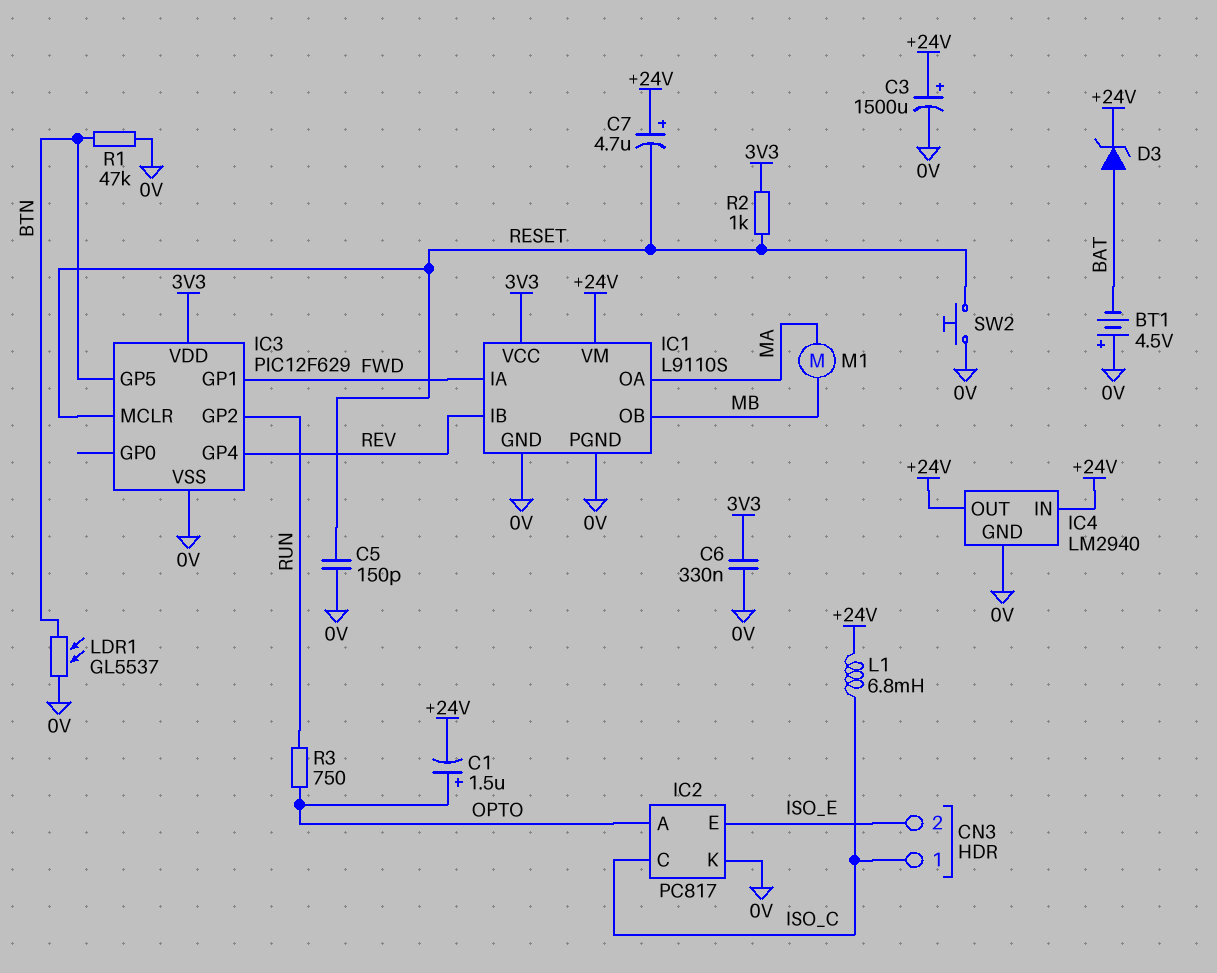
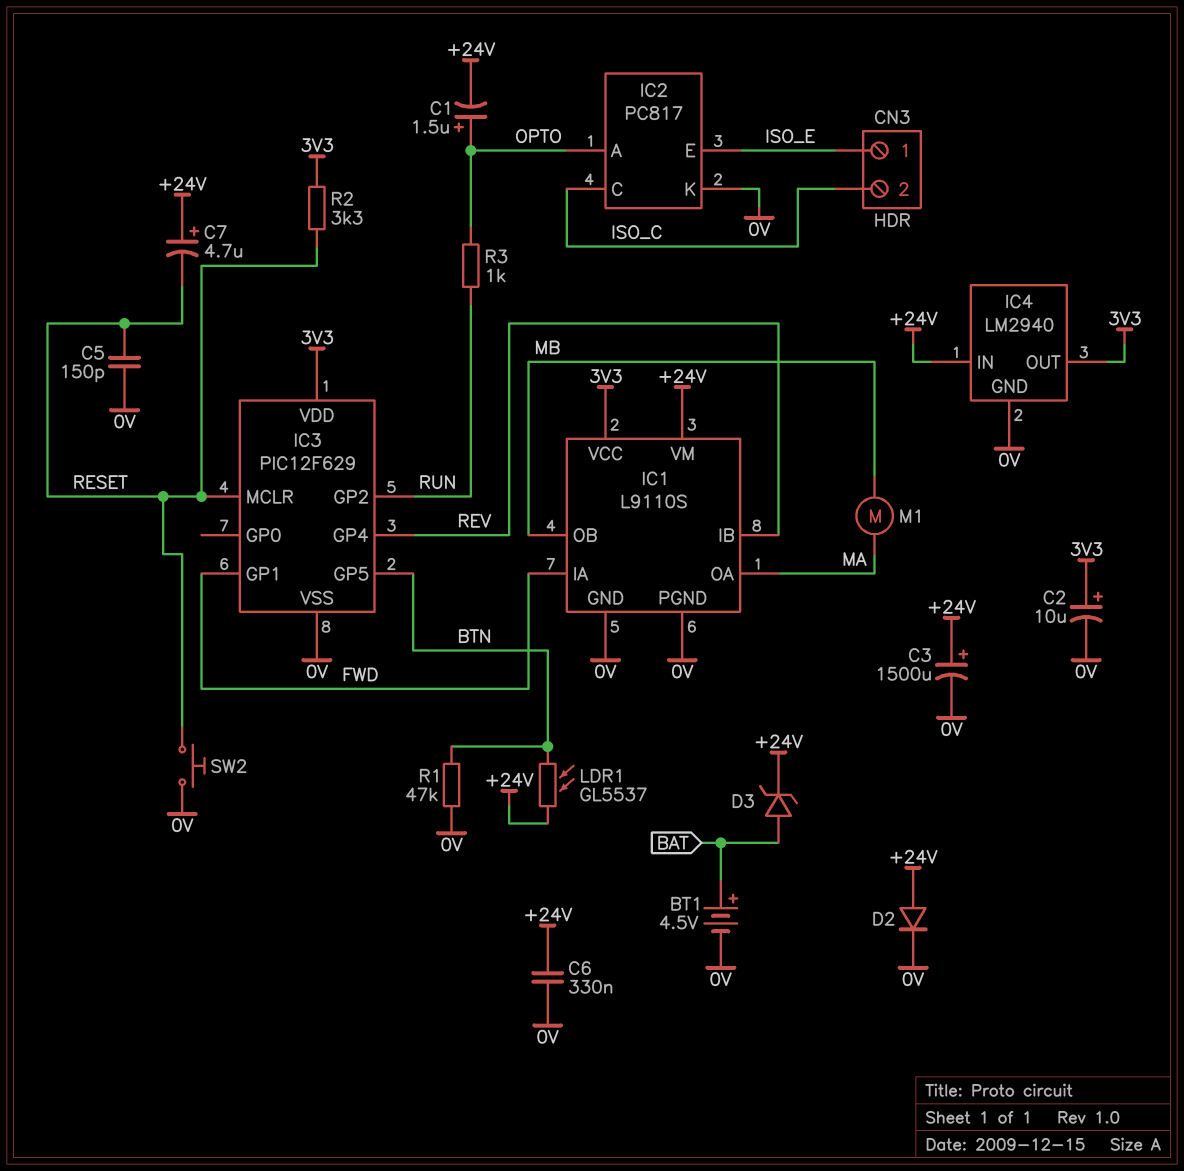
BT1: 4.5V (plus 0V, minus BAT) -> 4.5V (plus BAT, minus 0V)
C2: none -> 10uF (plus 3V3, minus 0V)
C6: 330nF (0V, 3V3) -> 330nF (+24V, 0V)
CN3 pin 1: ISO_C -> ISO_E
CN3 pin 2: ISO_E -> ISO_C
D2: none -> diode (A +24V, K 0V)
IC4 pin OUT: +24V -> 3V3
L1: 6.8mH (+24V, ISO_C) -> none
LDR1: GL5537 (0V, BTN) -> GL5537 (+24V, BTN)
R2: 1k (3V3, RESET) -> 3.3k (3V3, RESET)
R3: 750 (OPTO, RUN) -> 1k (OPTO, RUN)

